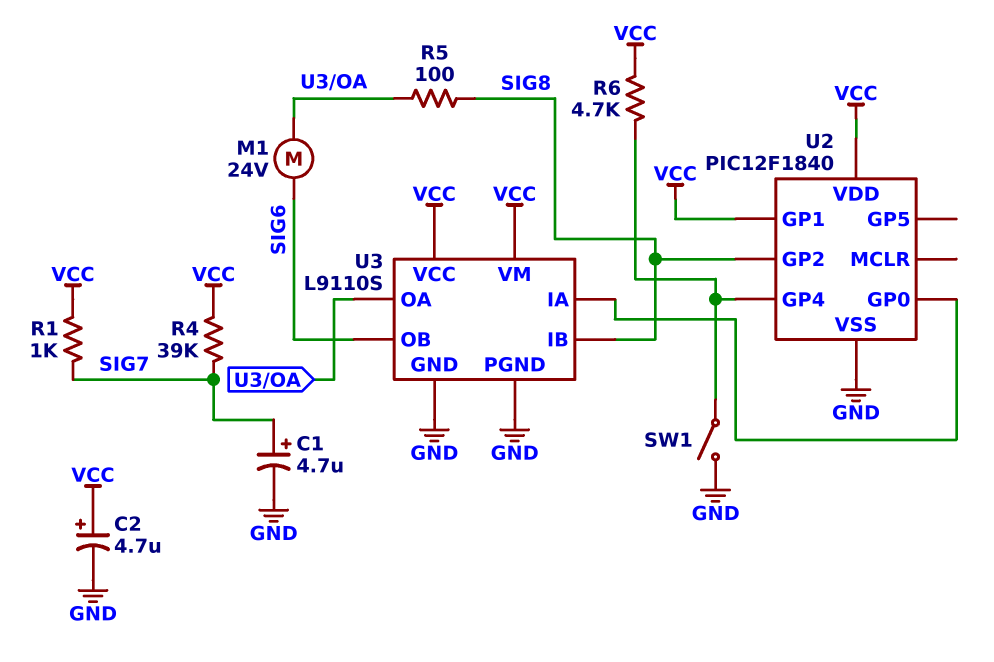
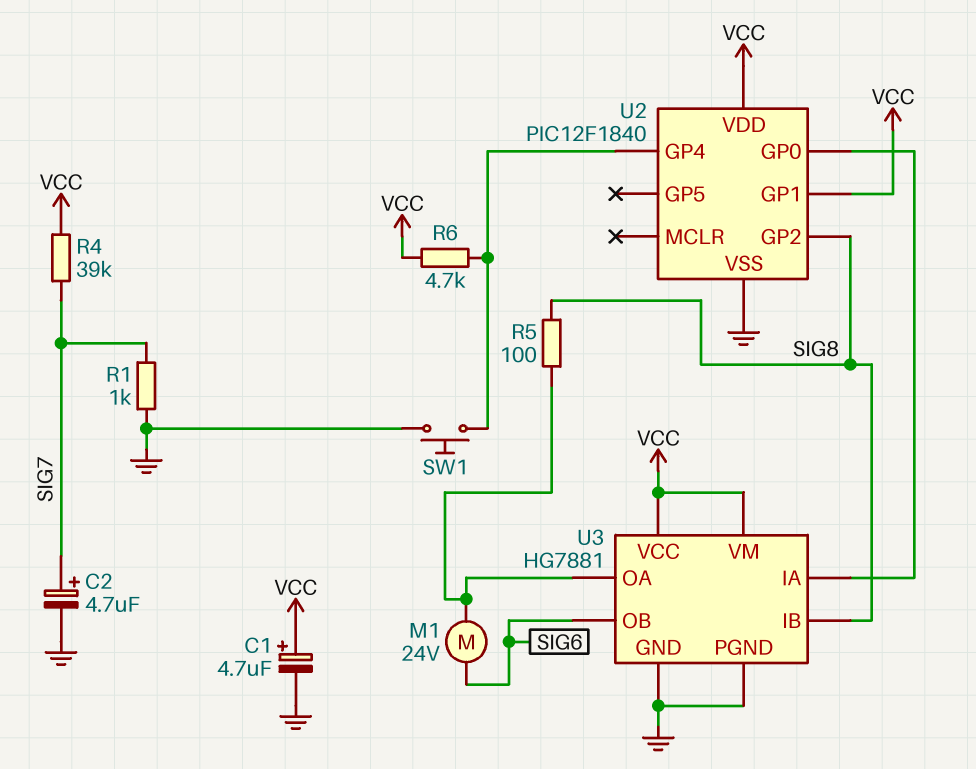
C1: 4.7uF (plus SIG7, minus GND) -> 4.7uF (plus VCC, minus GND)
C2: 4.7uF (plus VCC, minus GND) -> 4.7uF (plus SIG7, minus GND)
R1: 1k (SIG7, VCC) -> 1k (GND, SIG7)
SW1: switch (GND, U2/GP4) -> button (GND, U2/GP4)
U3: L9110S -> HG7881

